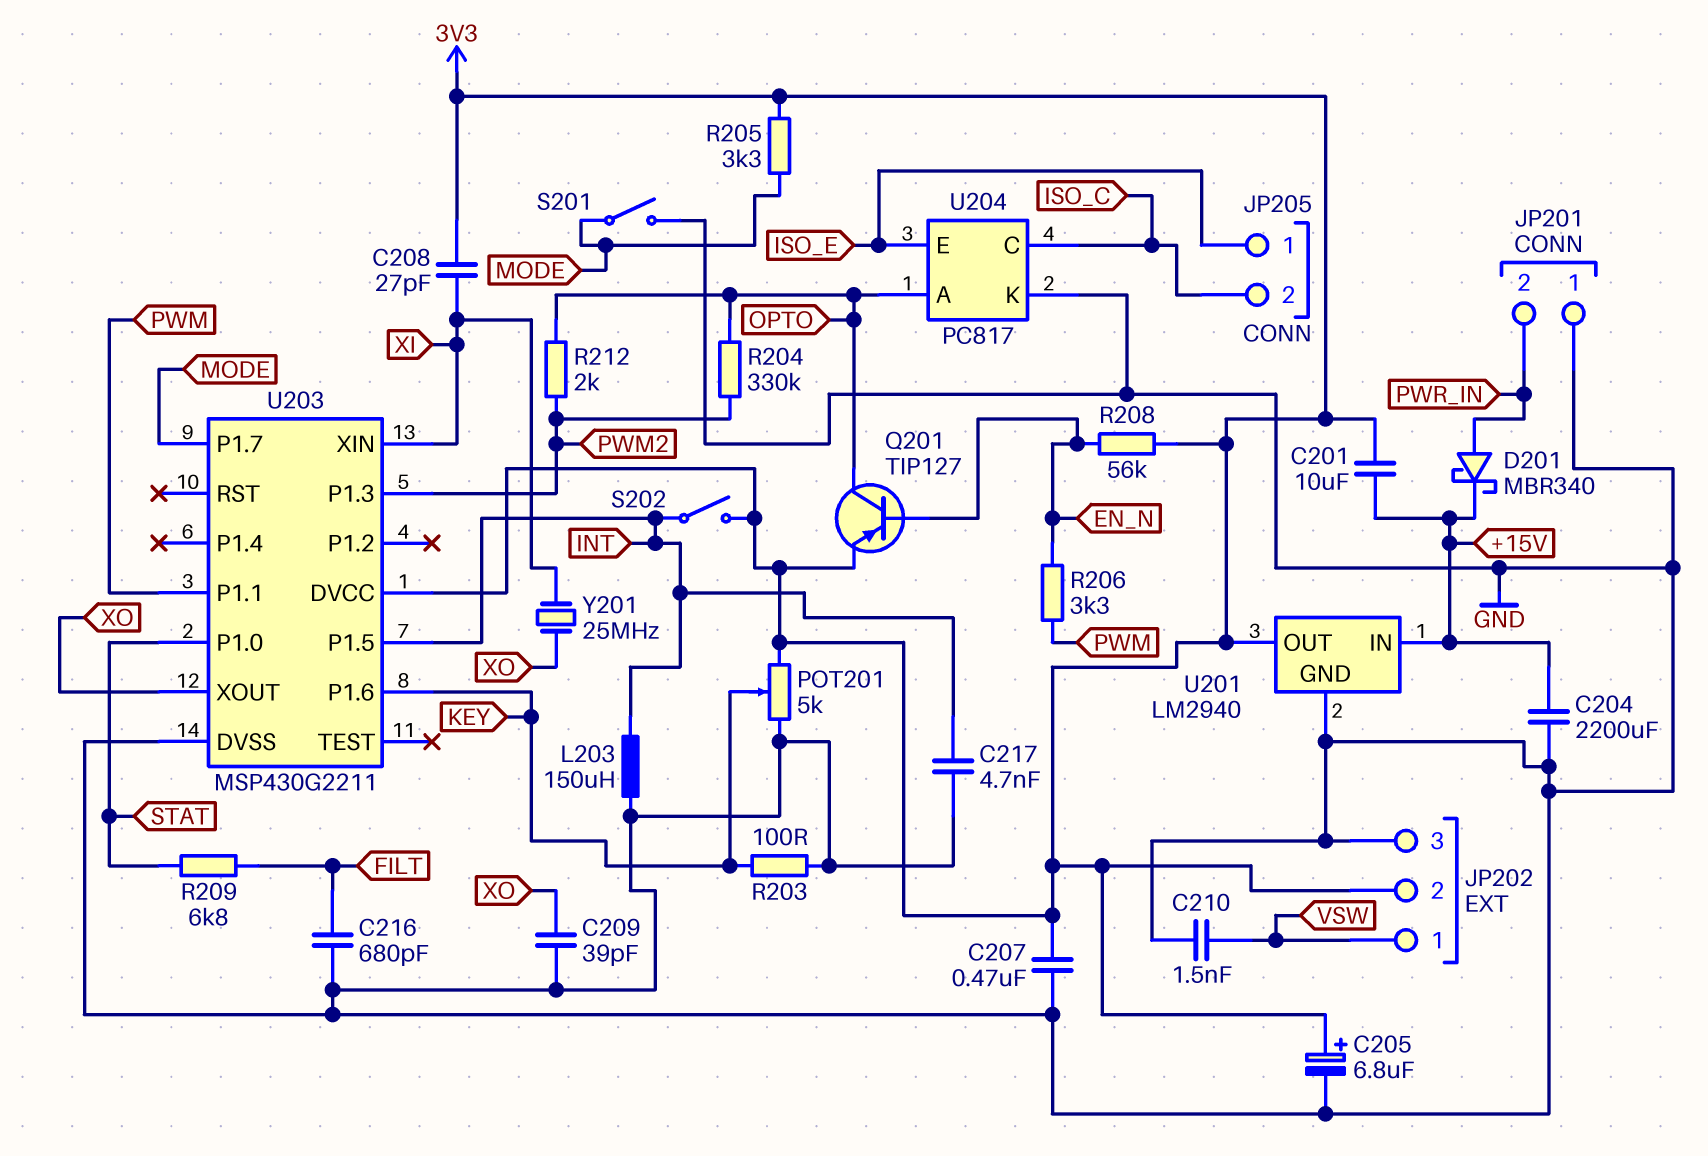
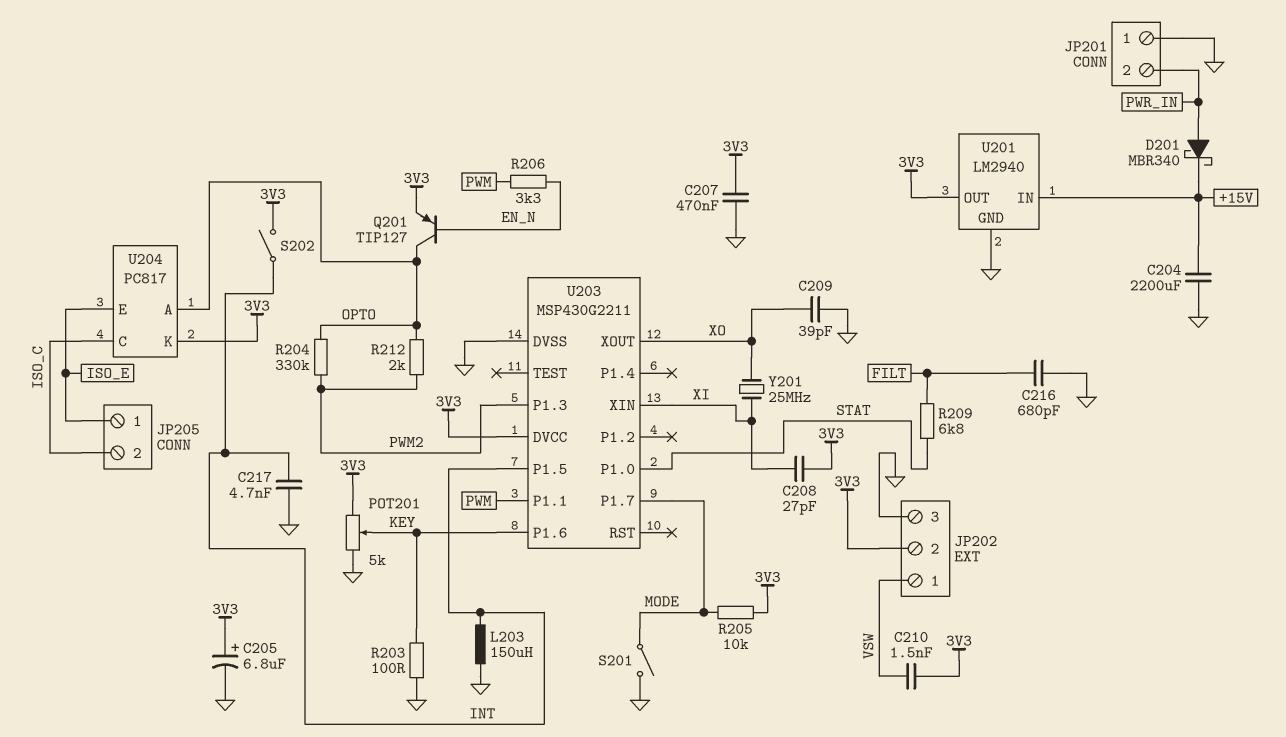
C201: 10uF (+15V, 3V3) -> none
C210: 1.5nF (GND, VSW) -> 1.5nF (3V3, VSW)
R205: 3.3k (3V3, MODE) -> 10k (3V3, MODE)
R208: 56k (3V3, EN_N) -> none
U204 pin K: GND -> 3V3

